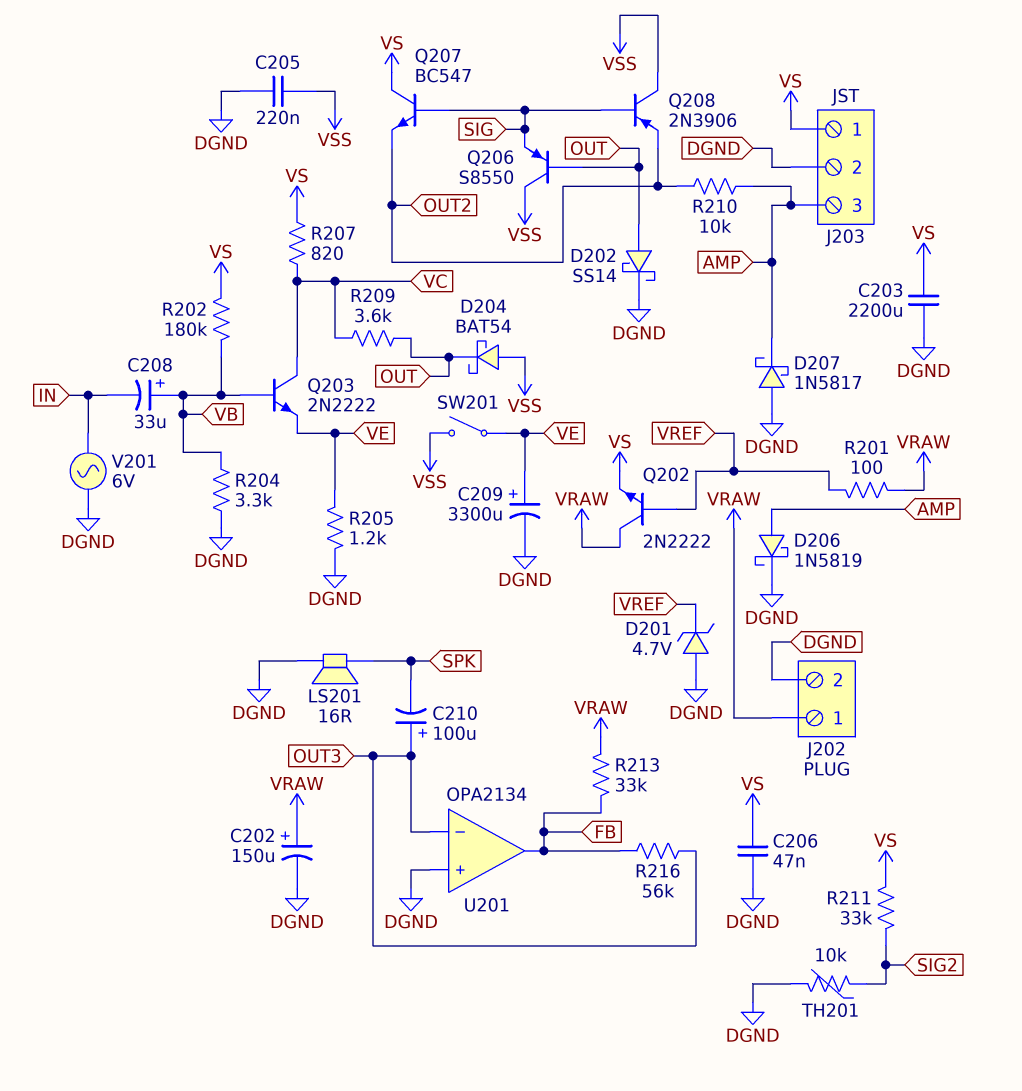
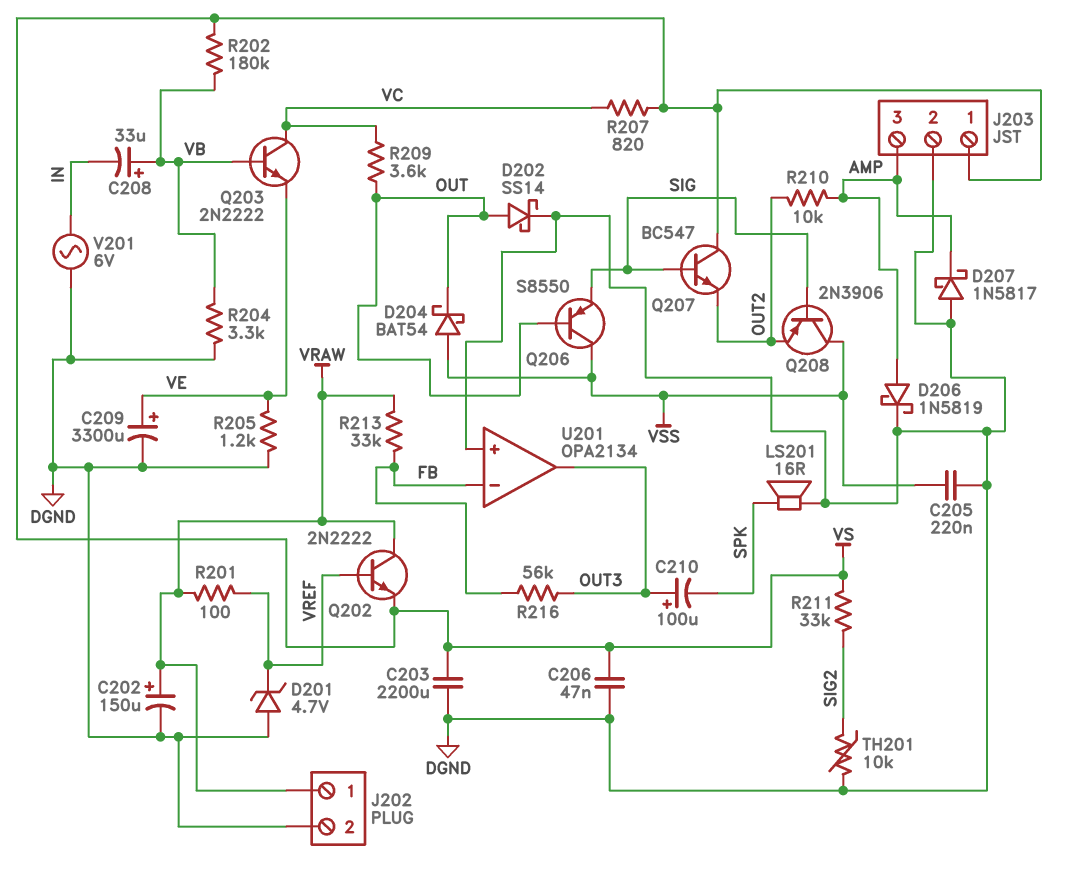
SW201: switch (VE, VSS) -> none
U201 pin in-: OUT3 -> FB
U201 pin out: FB -> OUT3

